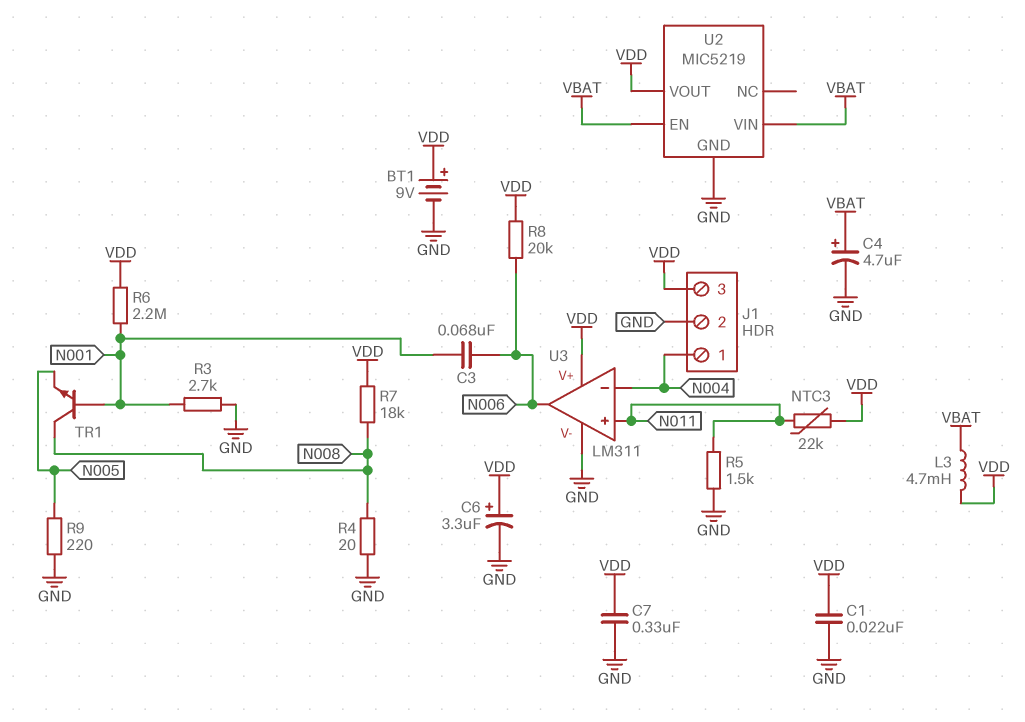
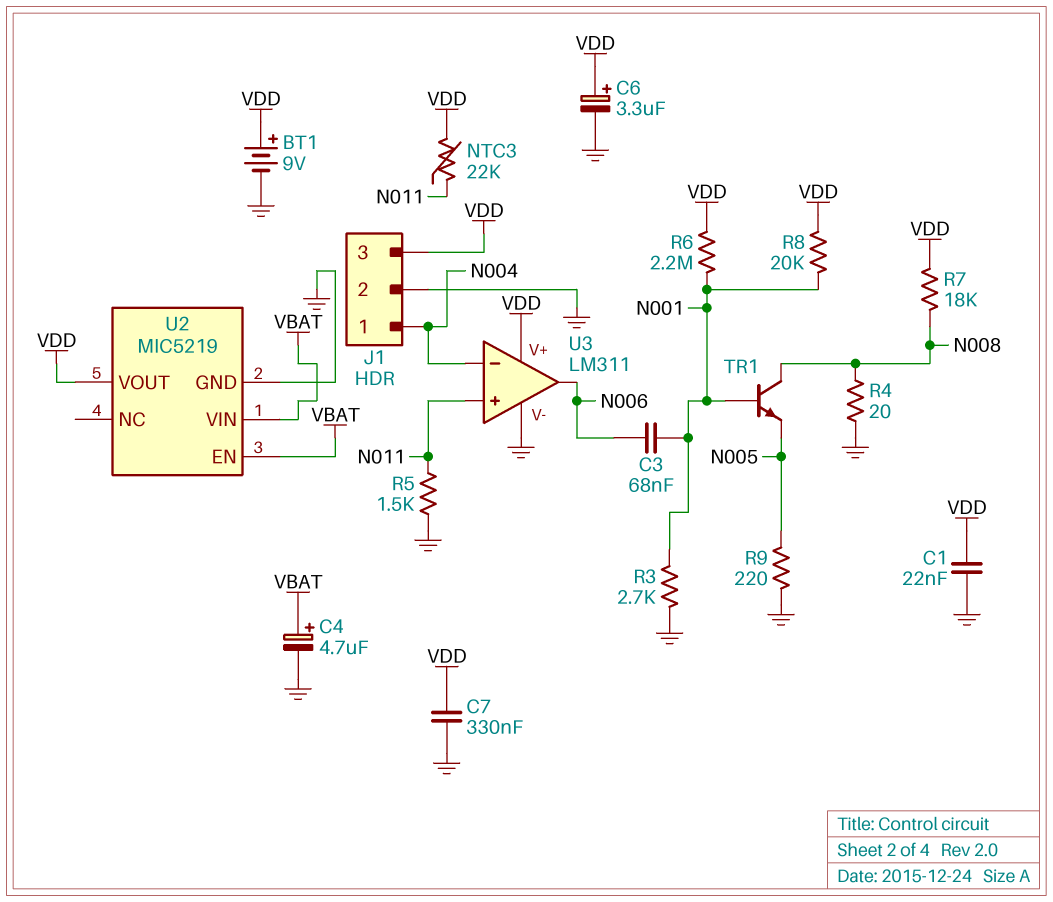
L3: 4.7mH (VBAT, VDD) -> none
R8: 20k (N006, VDD) -> 20k (N001, VDD)

